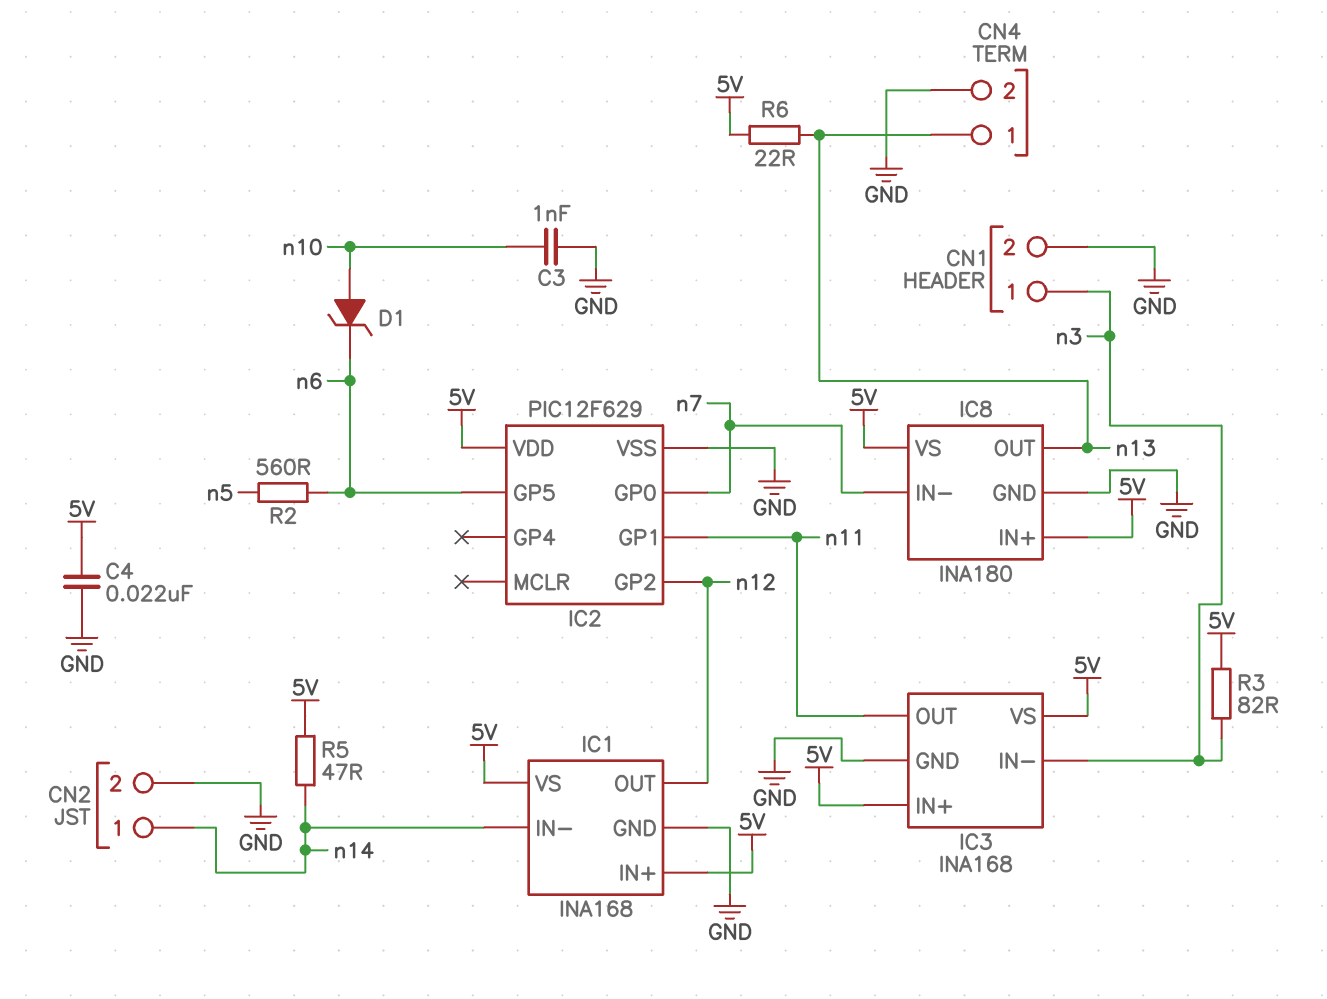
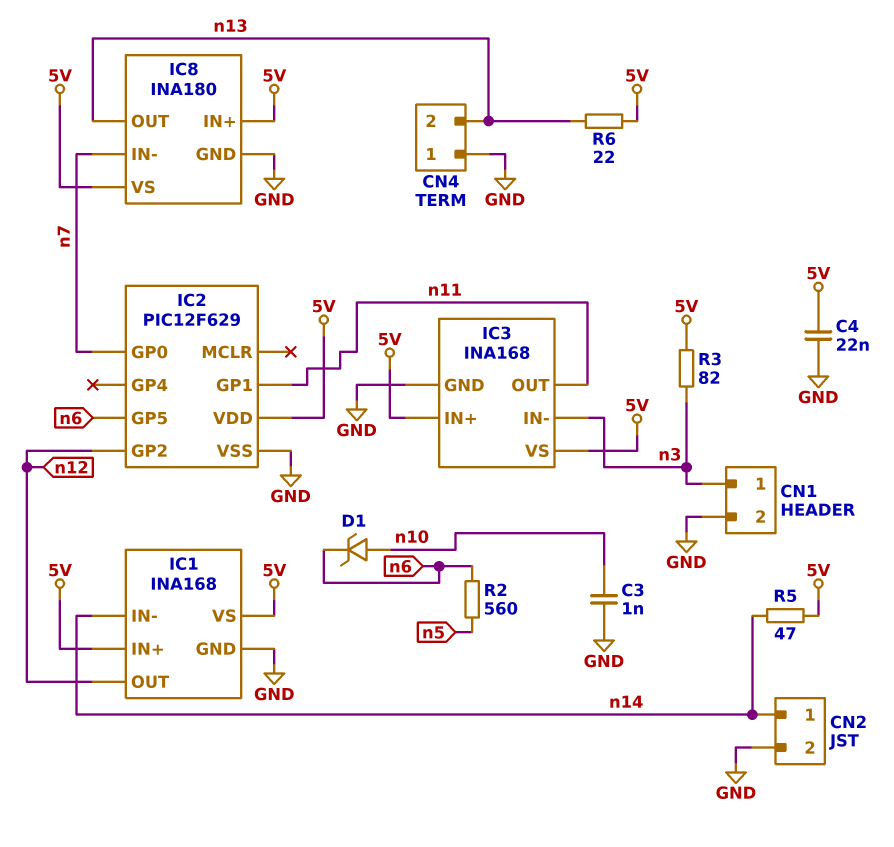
CN4 pin 1: n13 -> GND
CN4 pin 2: GND -> n13

